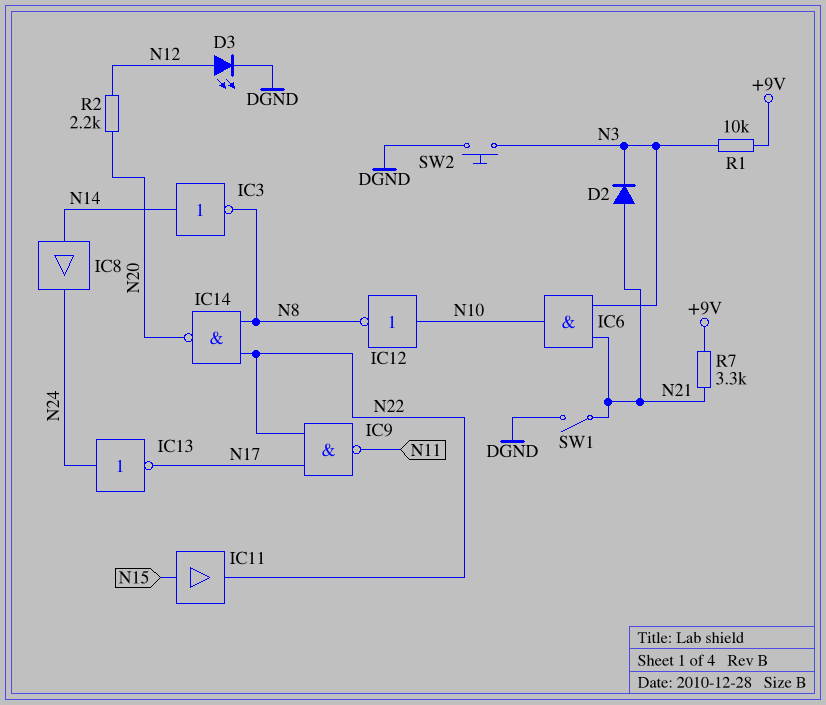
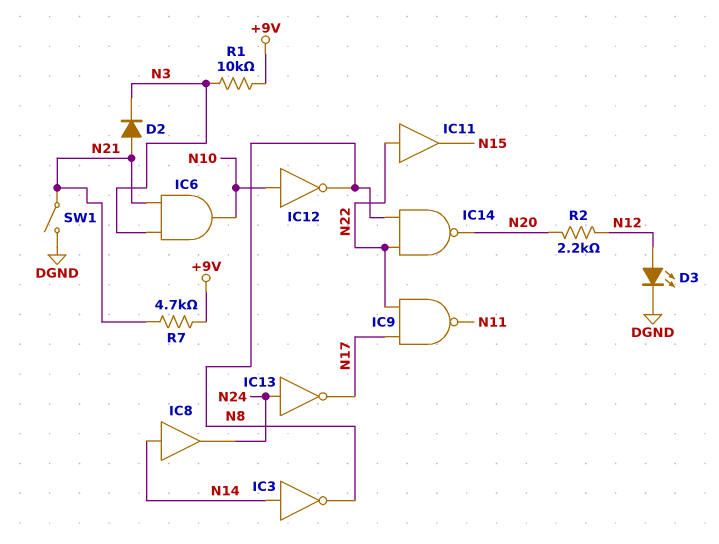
IC11: buffer (in N15, out N22) -> buffer (in N22, out N15)
R7: 3.3k (+9V, N21) -> 4.7k (+9V, N21)
SW2: button (DGND, N3) -> none

